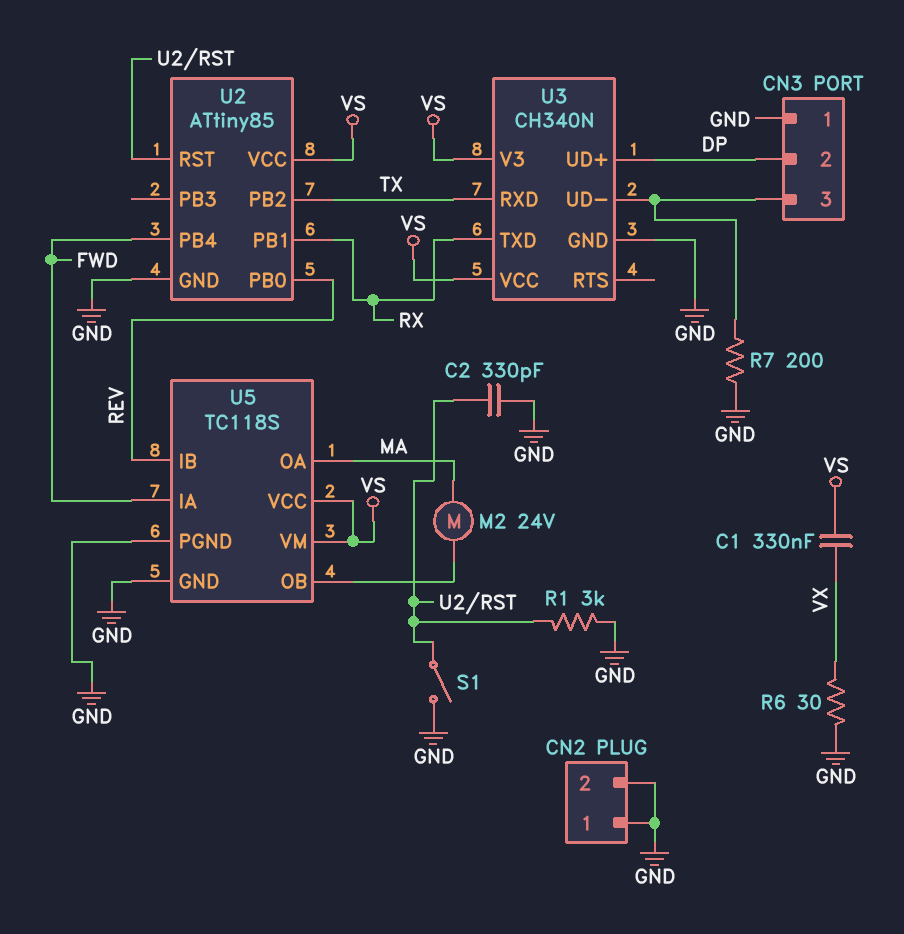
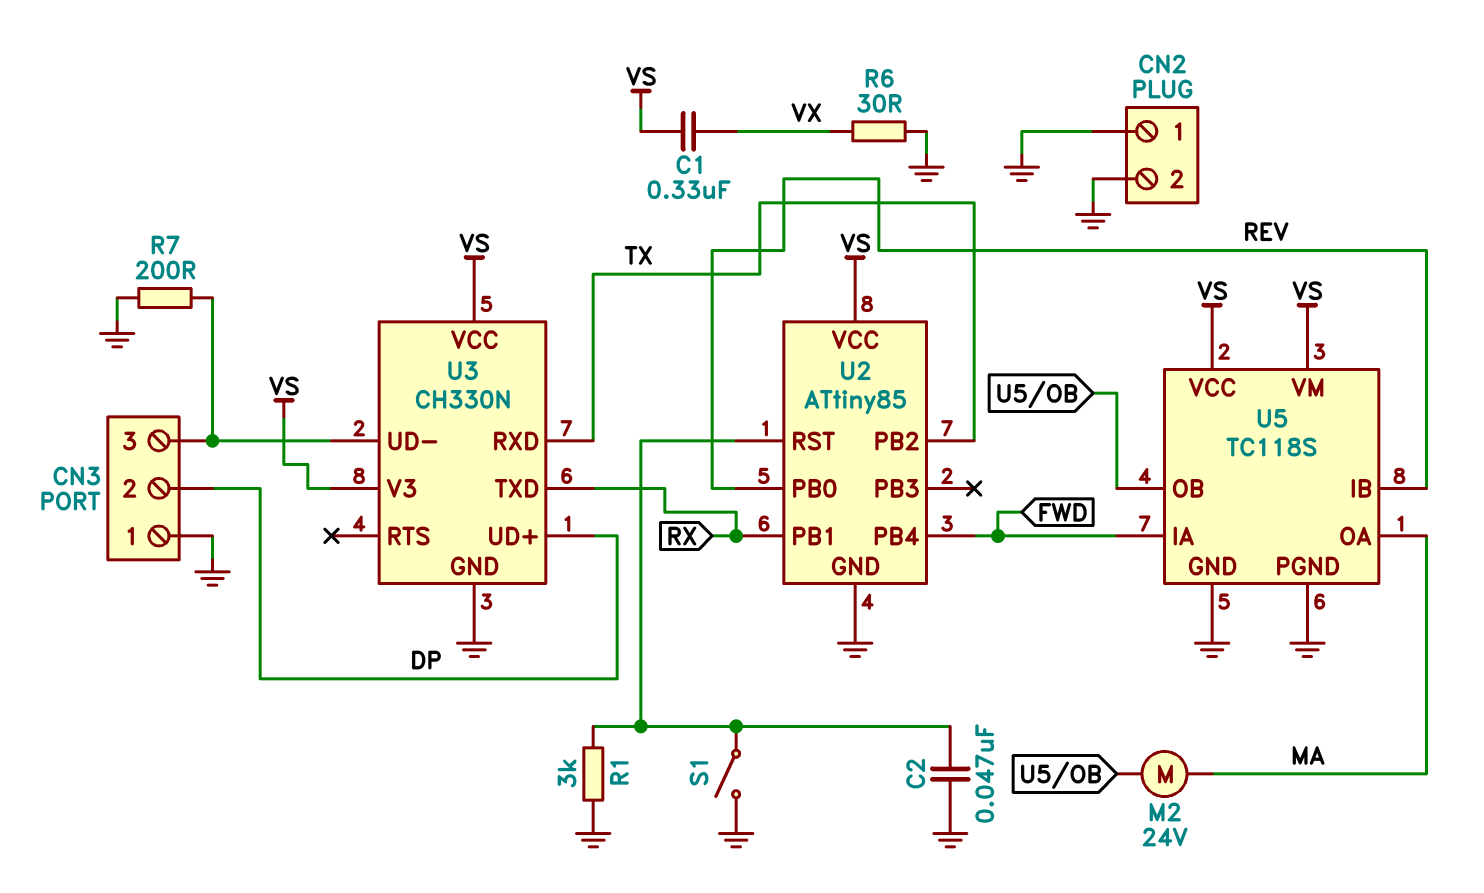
C2: 330pF (GND, U2/RST) -> 47nF (GND, U2/RST)
U3: CH340N -> CH330N

